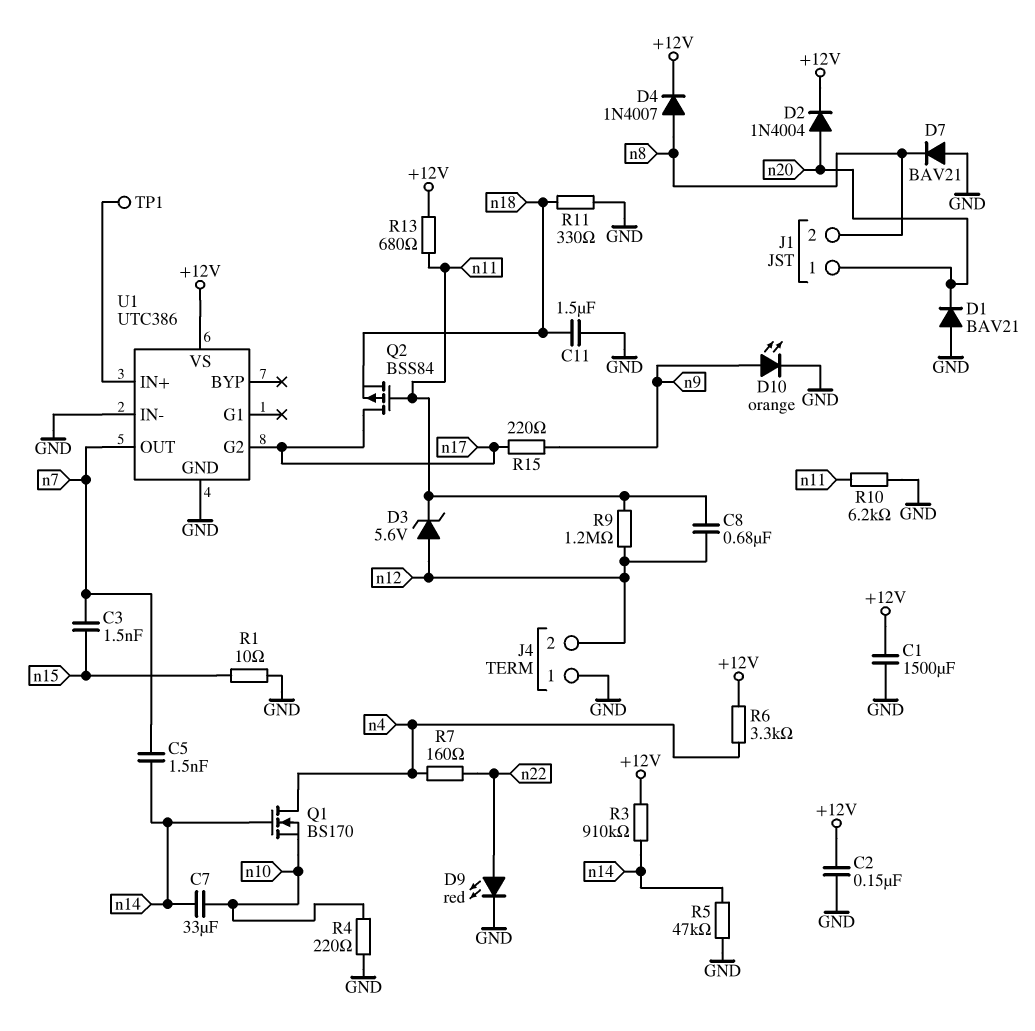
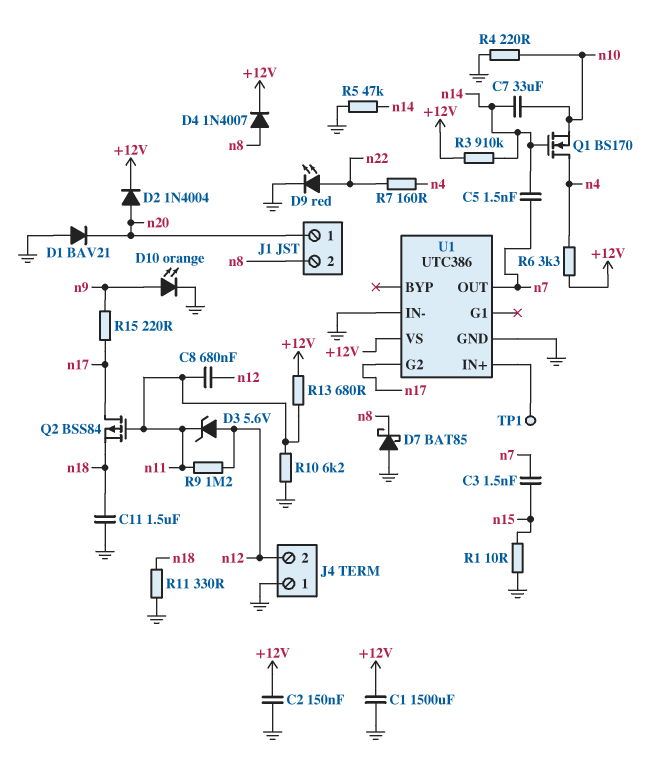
D7: diode BAV21 (A GND, K n8) -> schottky BAT85 (A GND, K n8)

